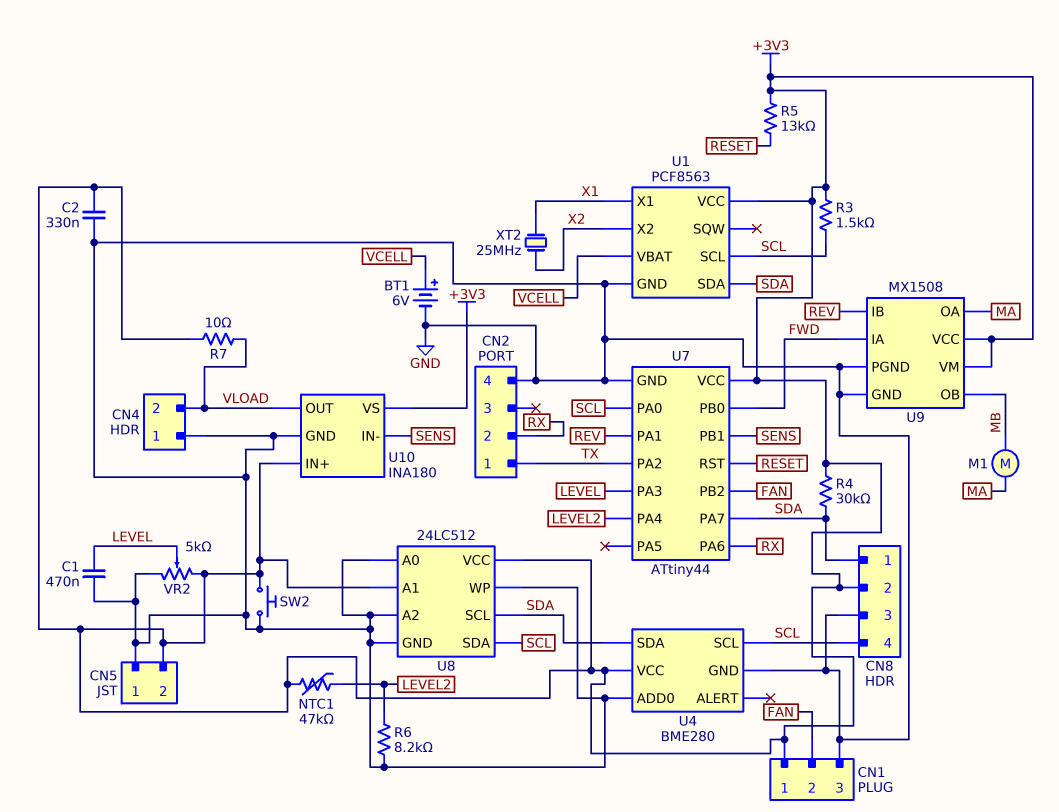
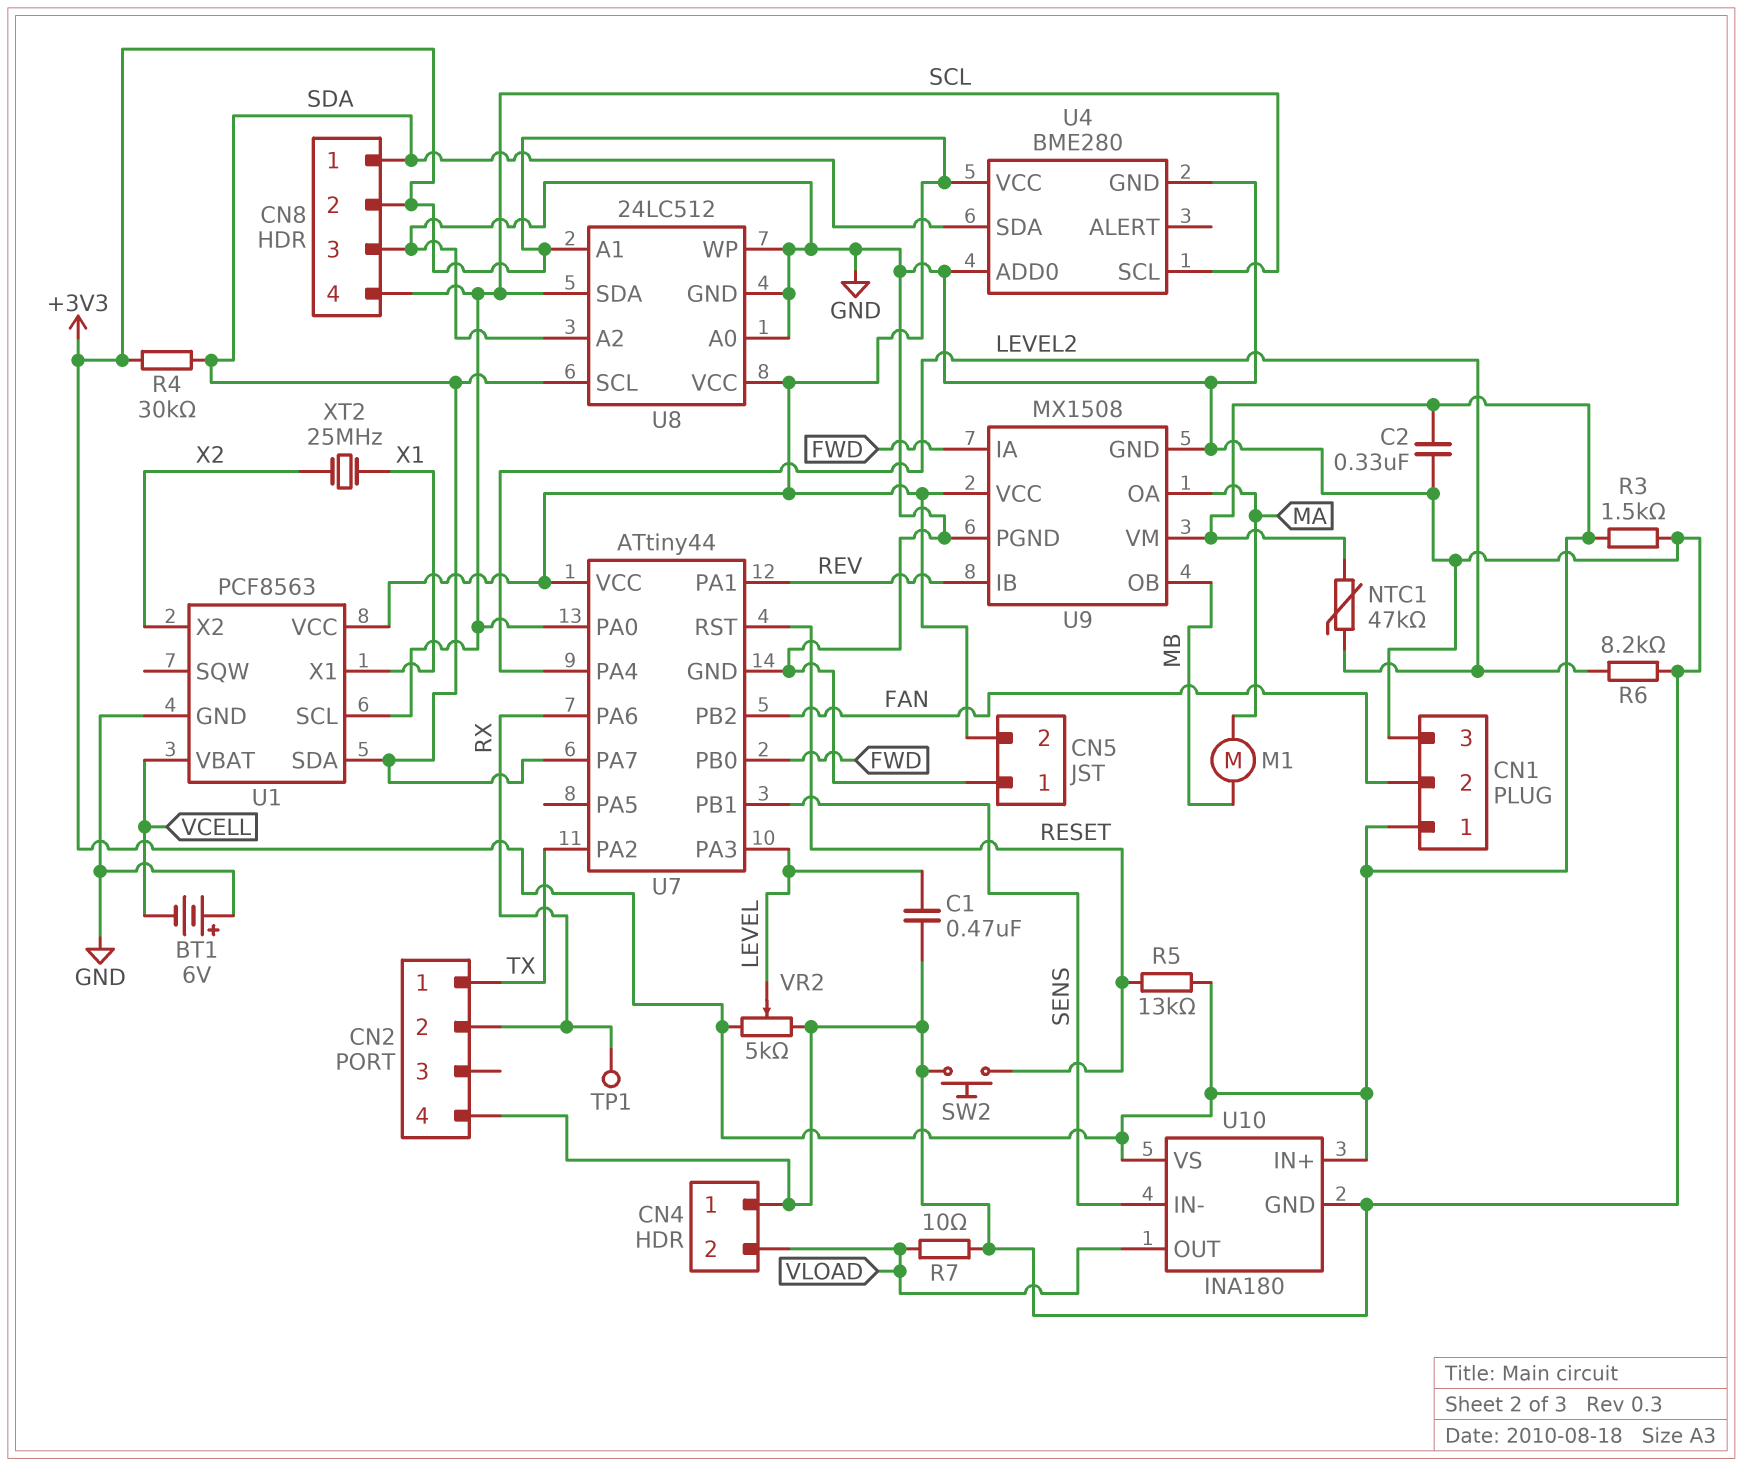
BT1: 6V (plus VCELL, minus GND) -> 6V (plus GND, minus VCELL)
R3: 1.5k (+3V3, SCL) -> 1.5k (+3V3, GND)
R7: 10 (+3V3, VLOAD) -> 10 (GND, VLOAD)
SW2: button (+3V3, GND) -> button (GND, RESET)
TP1: none -> test point (RX)

